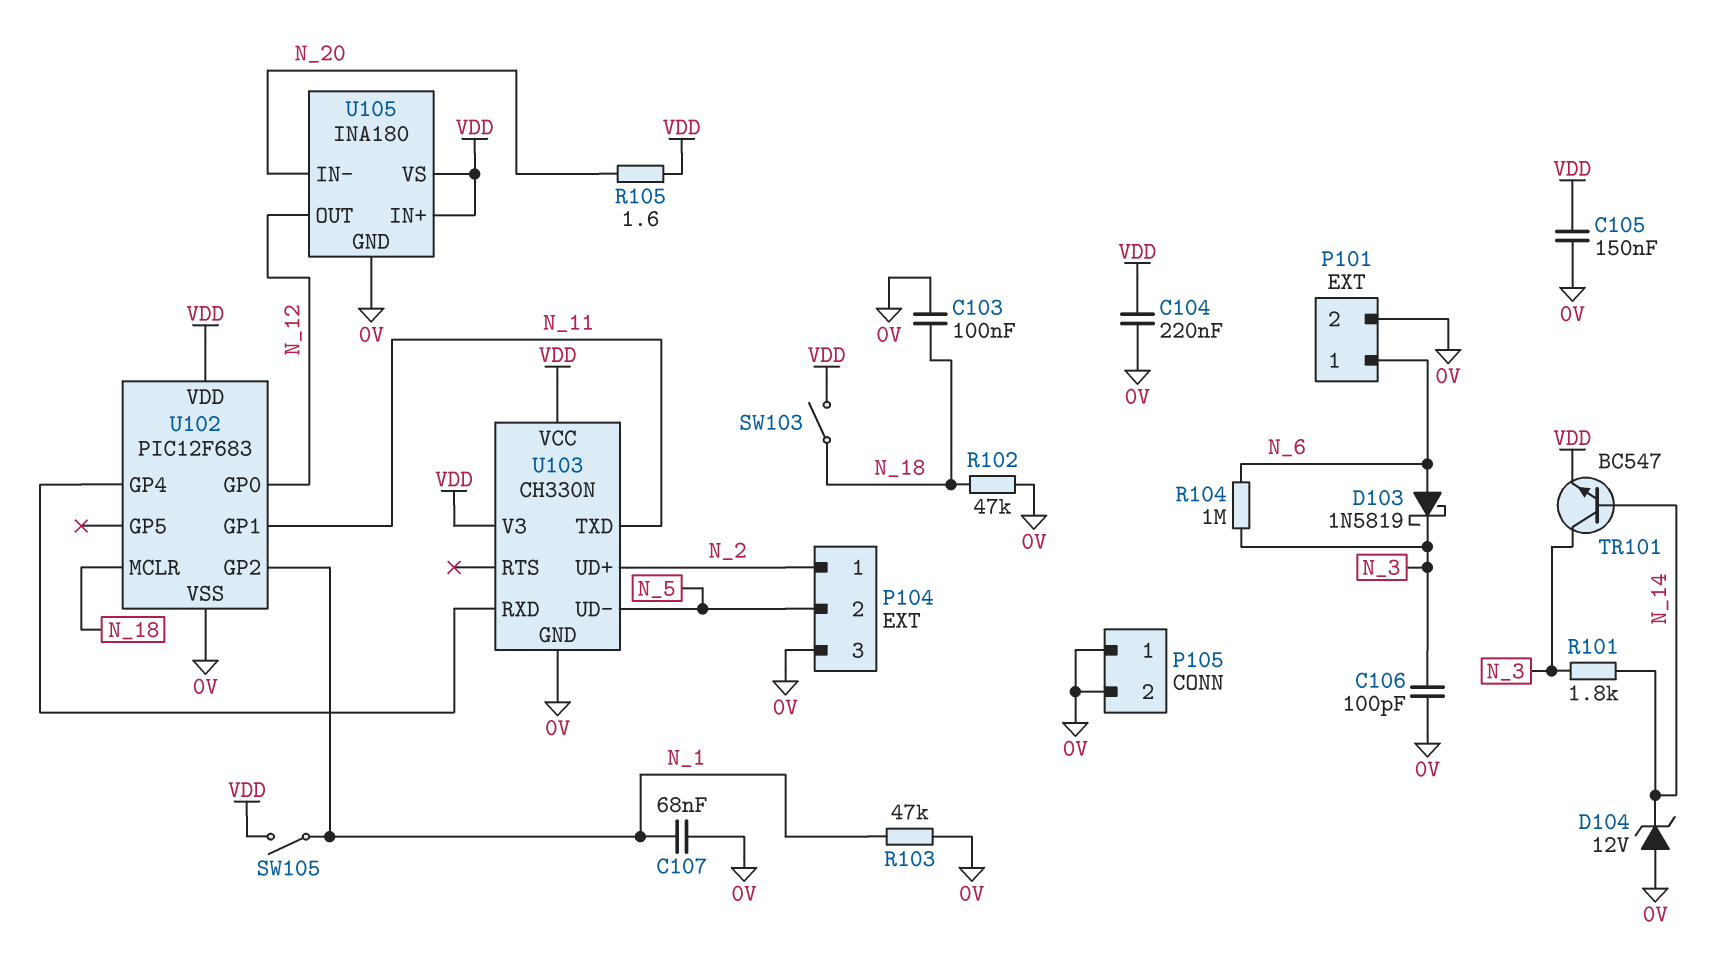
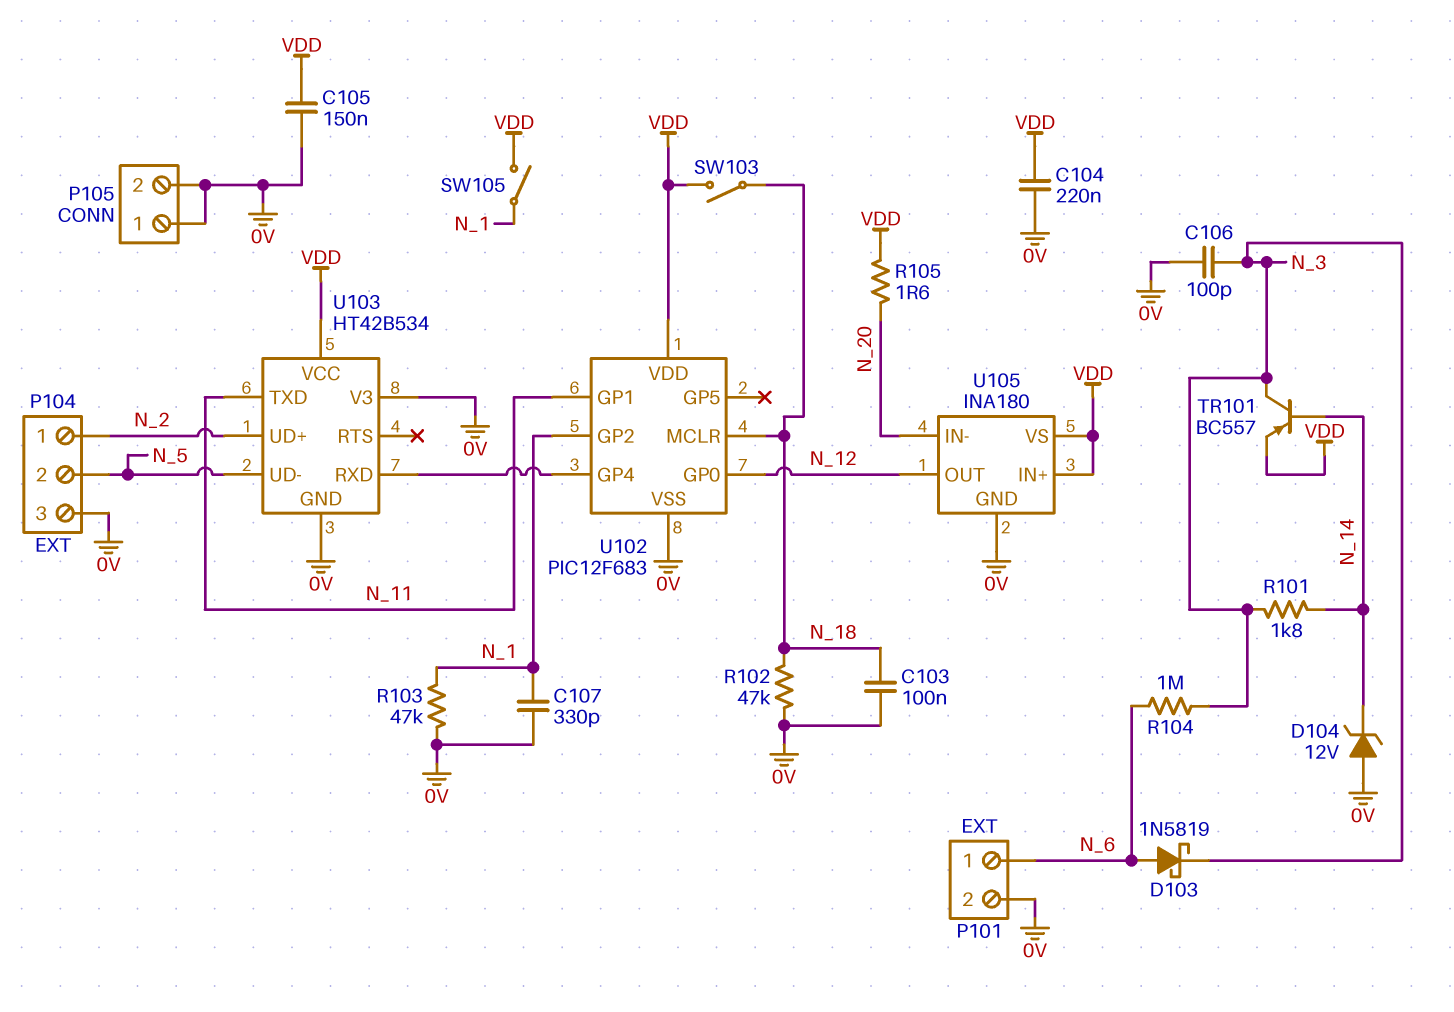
C107: 68nF (0V, N_1) -> 330pF (0V, N_1)
TR101: NPN BC547 (B N_14, C N_3, E VDD) -> PNP BC557 (B N_14, C N_3, E VDD)
U103: CH330N -> HT42B534
U103 pin V3: VDD -> 0V

